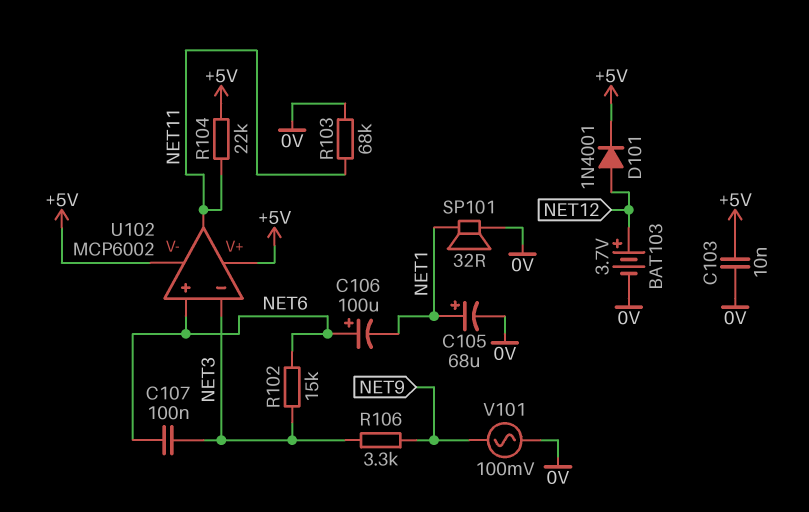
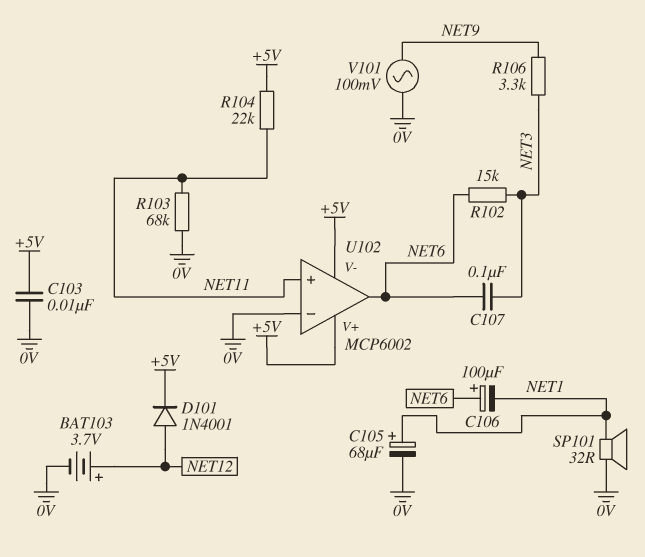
U102 pin in+: NET6 -> NET11
U102 pin in-: NET3 -> 0V
U102 pin out: NET11 -> NET6

